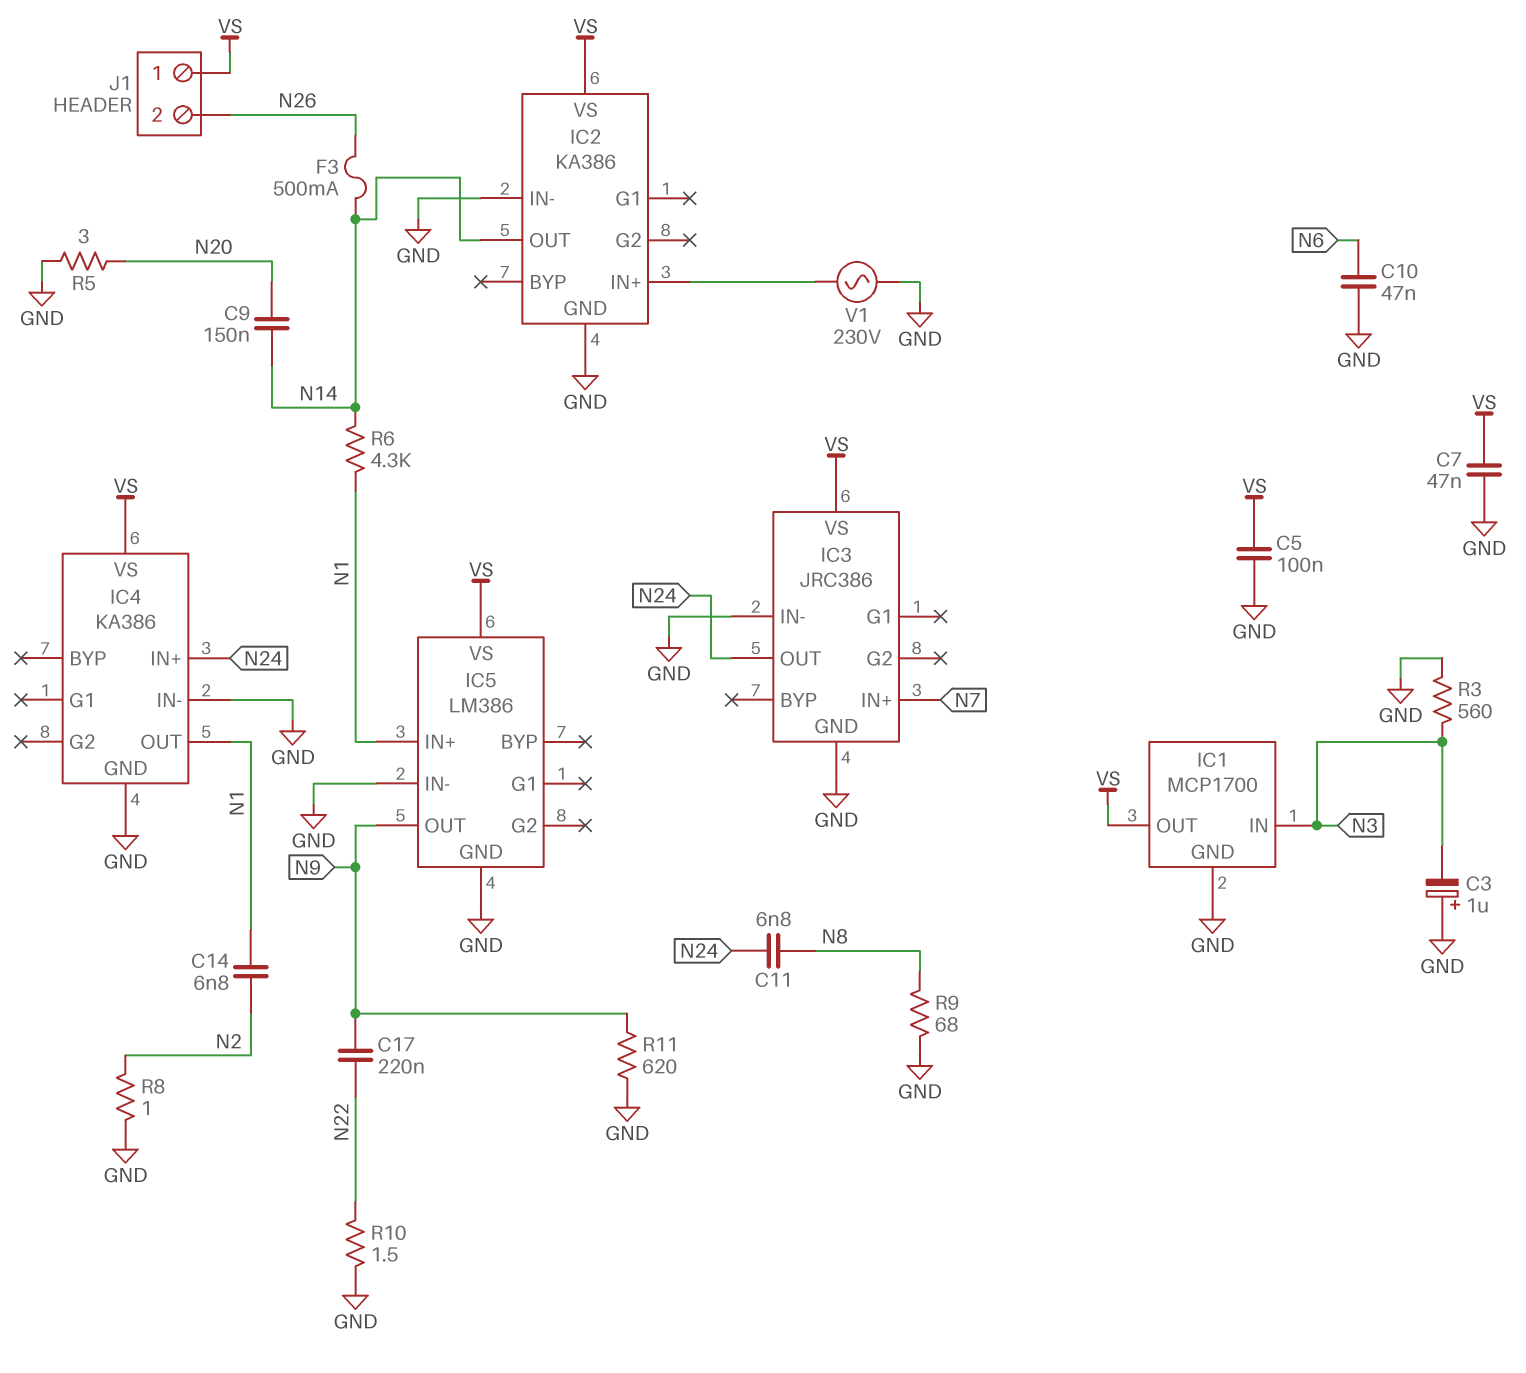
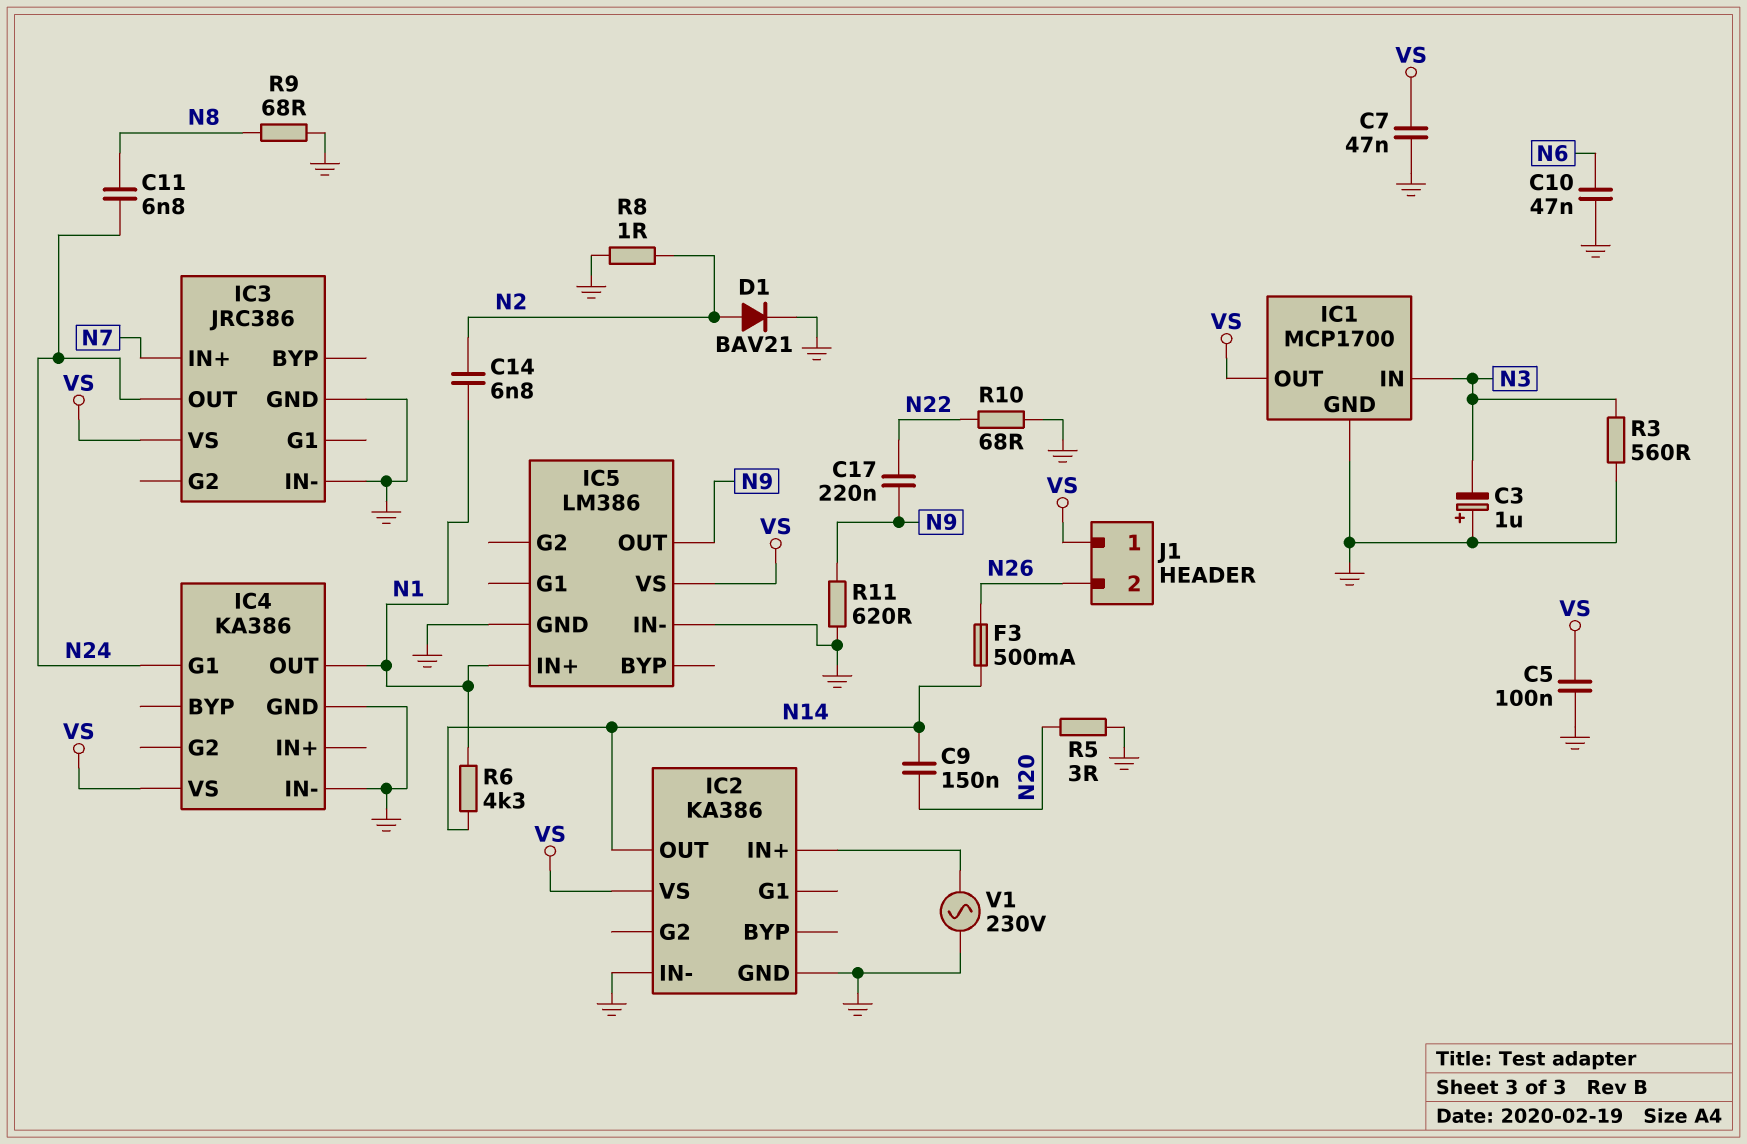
D1: none -> diode BAV21 (A N2, K GND)
IC4 pin G1: none -> N24
IC4 pin IN+: N24 -> none
R10: 1.5 (GND, N22) -> 68 (GND, N22)

